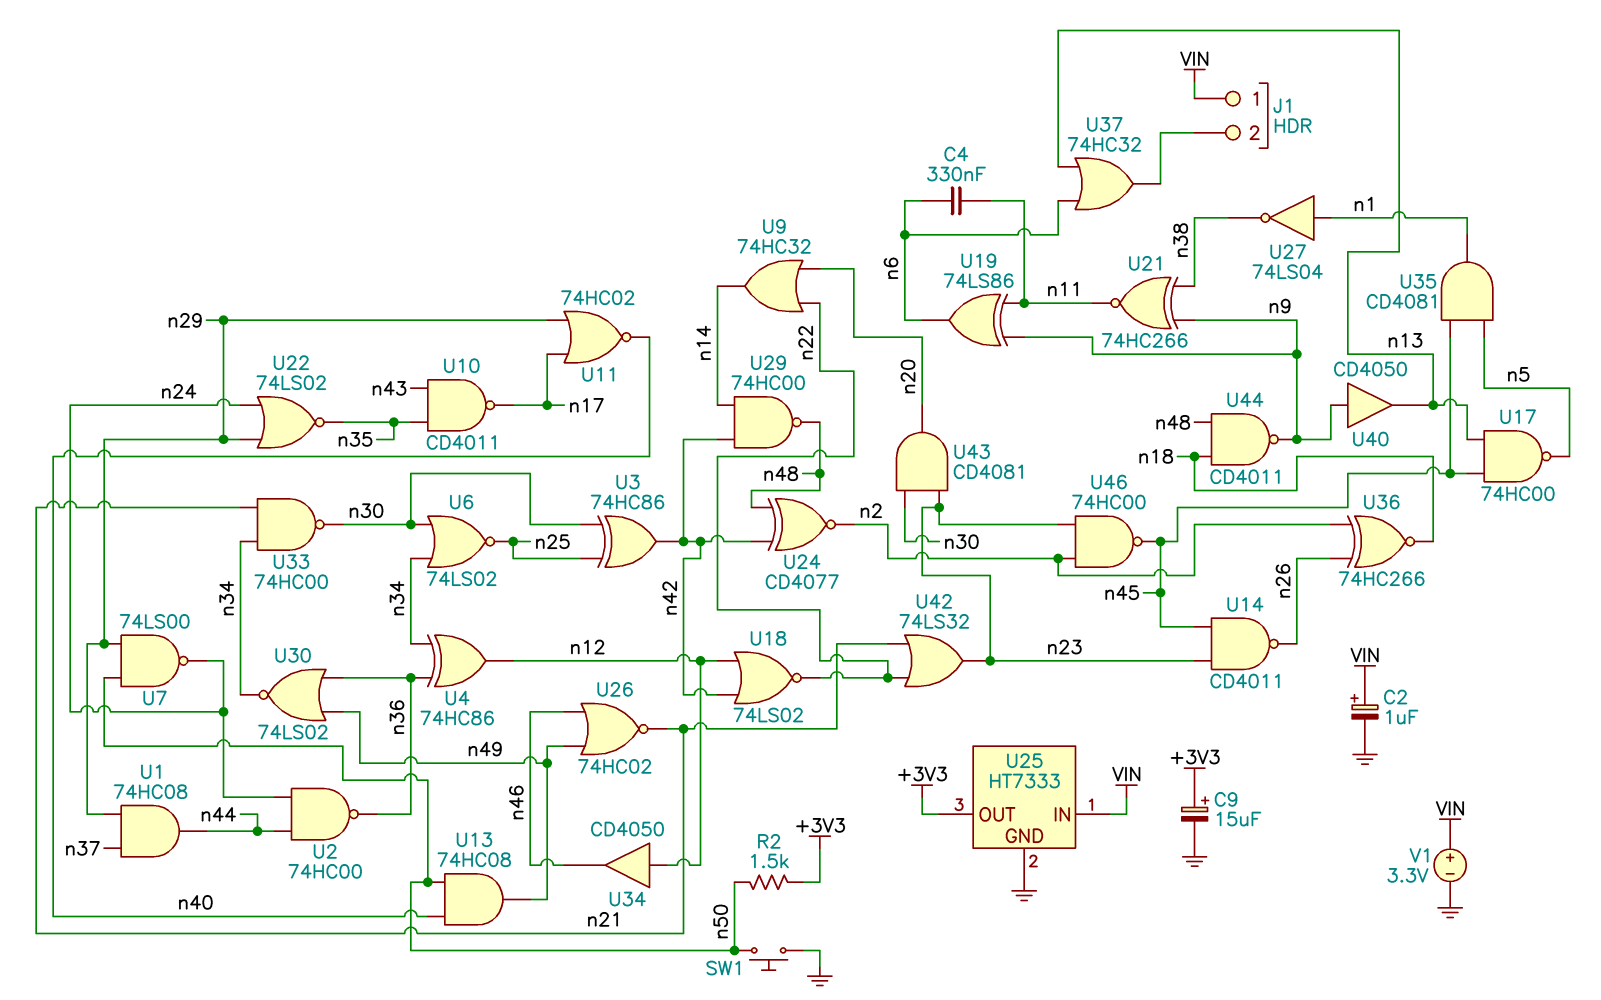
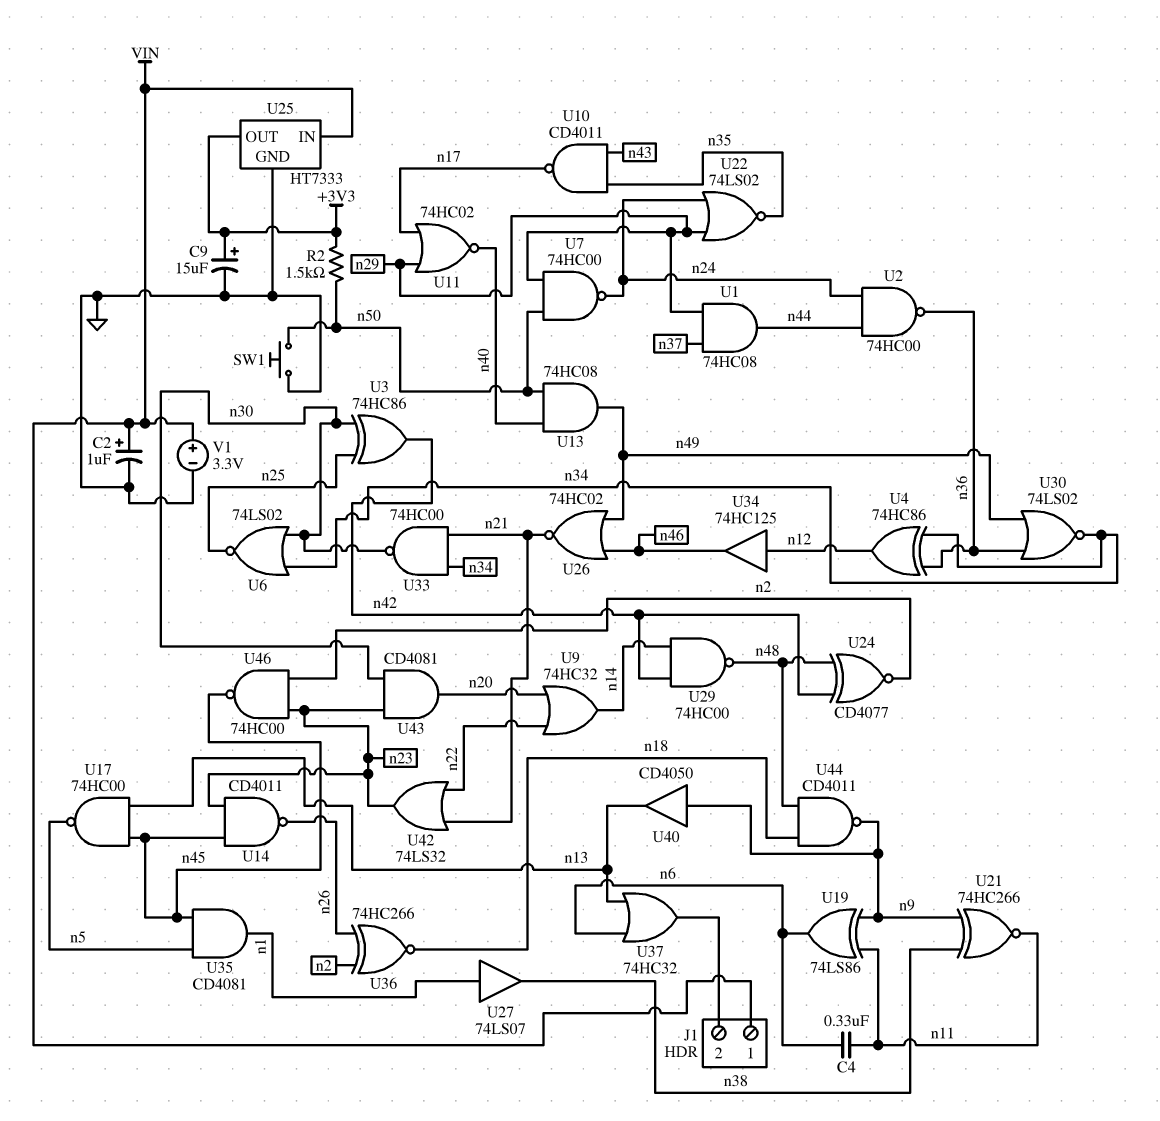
U7: NAND 74LS00 (in n29, in n50, out n24) -> NAND 74HC00 (in n29, in n50, out n24)
U18: NOR 74LS02 (in n12, in n42, out n22) -> none
U27: NOT 74LS04 (in n1, out n38) -> buffer 74LS07 (in n1, out n38)
U34: buffer CD4050 (in n12, out n46) -> buffer 74HC125 (in n12, out n46)

